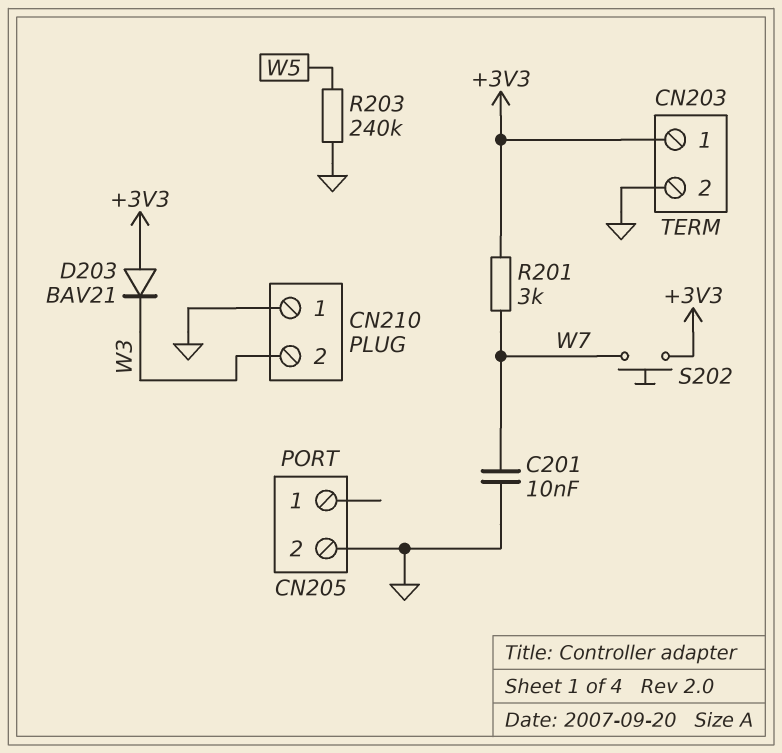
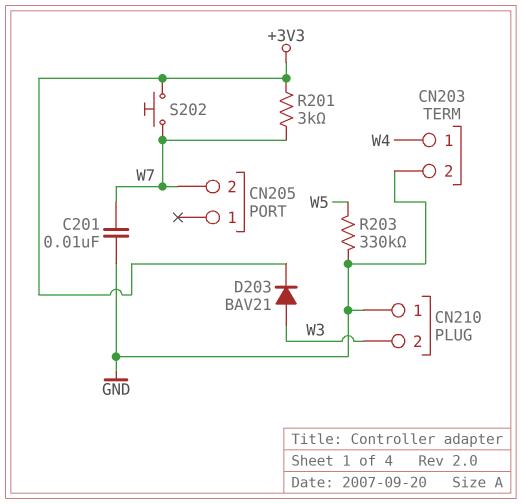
CN203 pin 1: +3V3 -> W4
CN205 pin 2: GND -> W7
D203: diode BAV21 (A +3V3, K W3) -> diode BAV21 (A W3, K +3V3)
R203: 240k (GND, W5) -> 330k (GND, W5)

